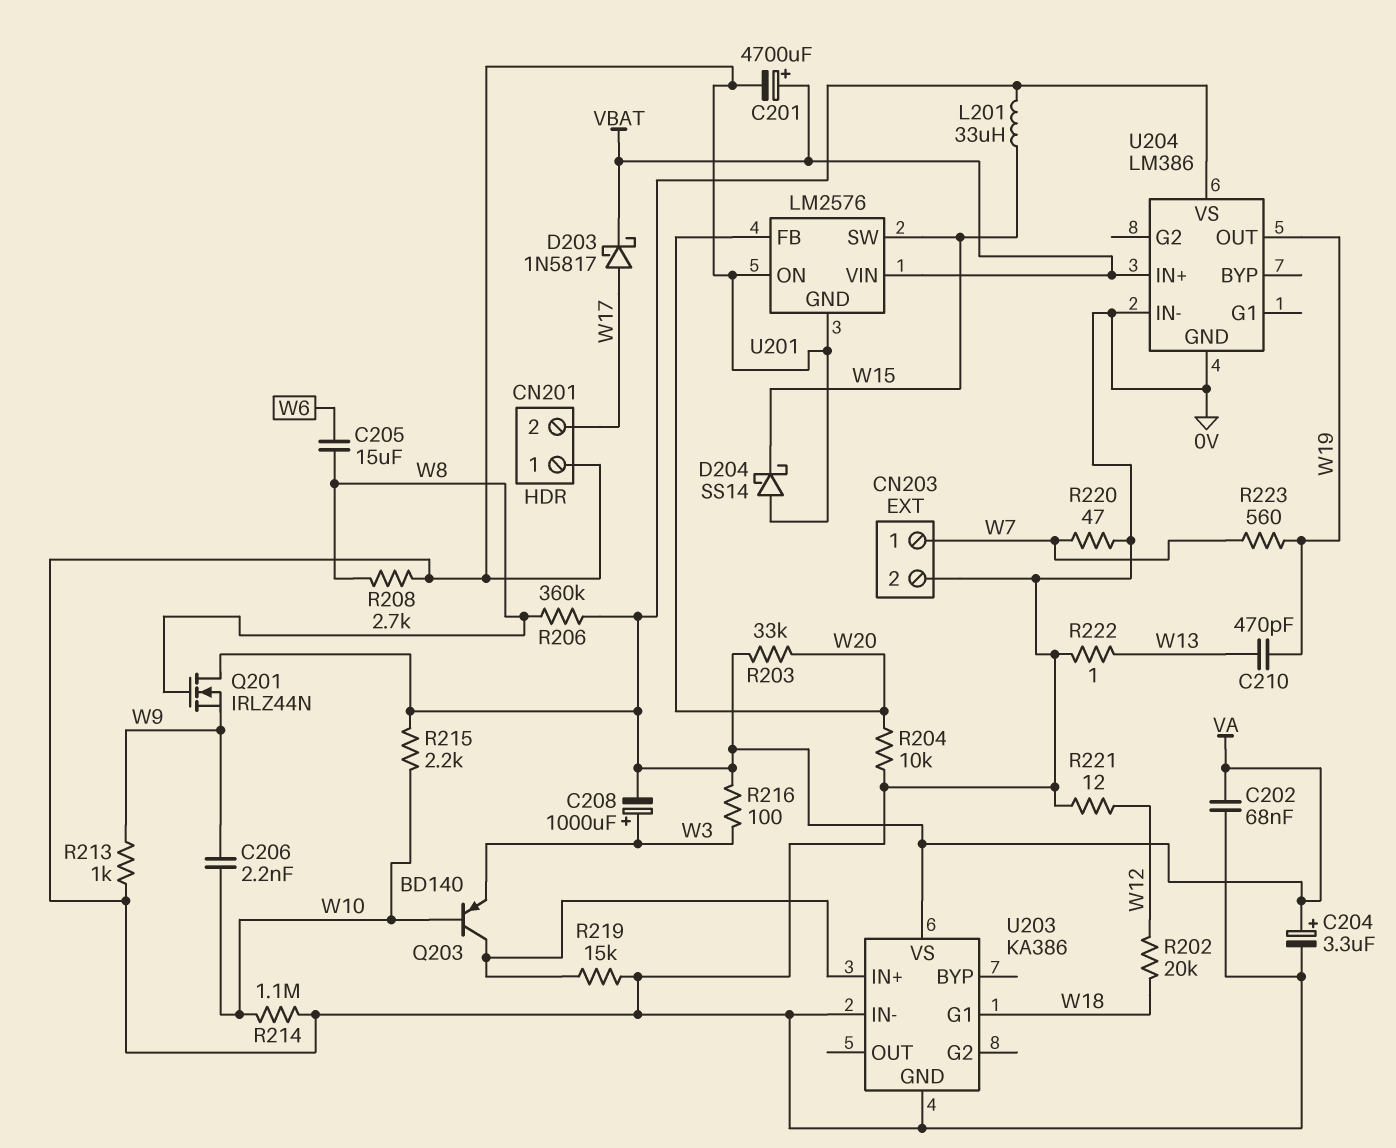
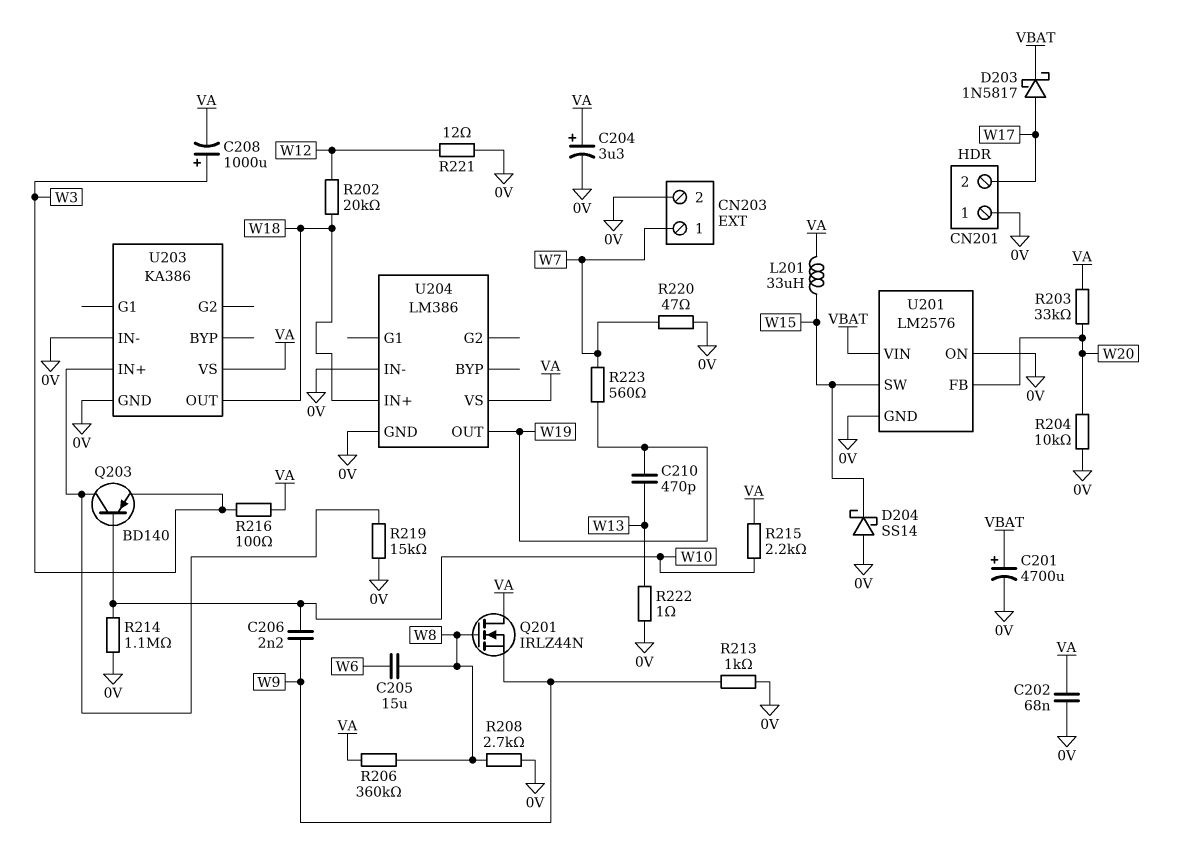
U203 pin G1: W18 -> none
U203 pin OUT: none -> W18
U204 pin IN+: VBAT -> W18

